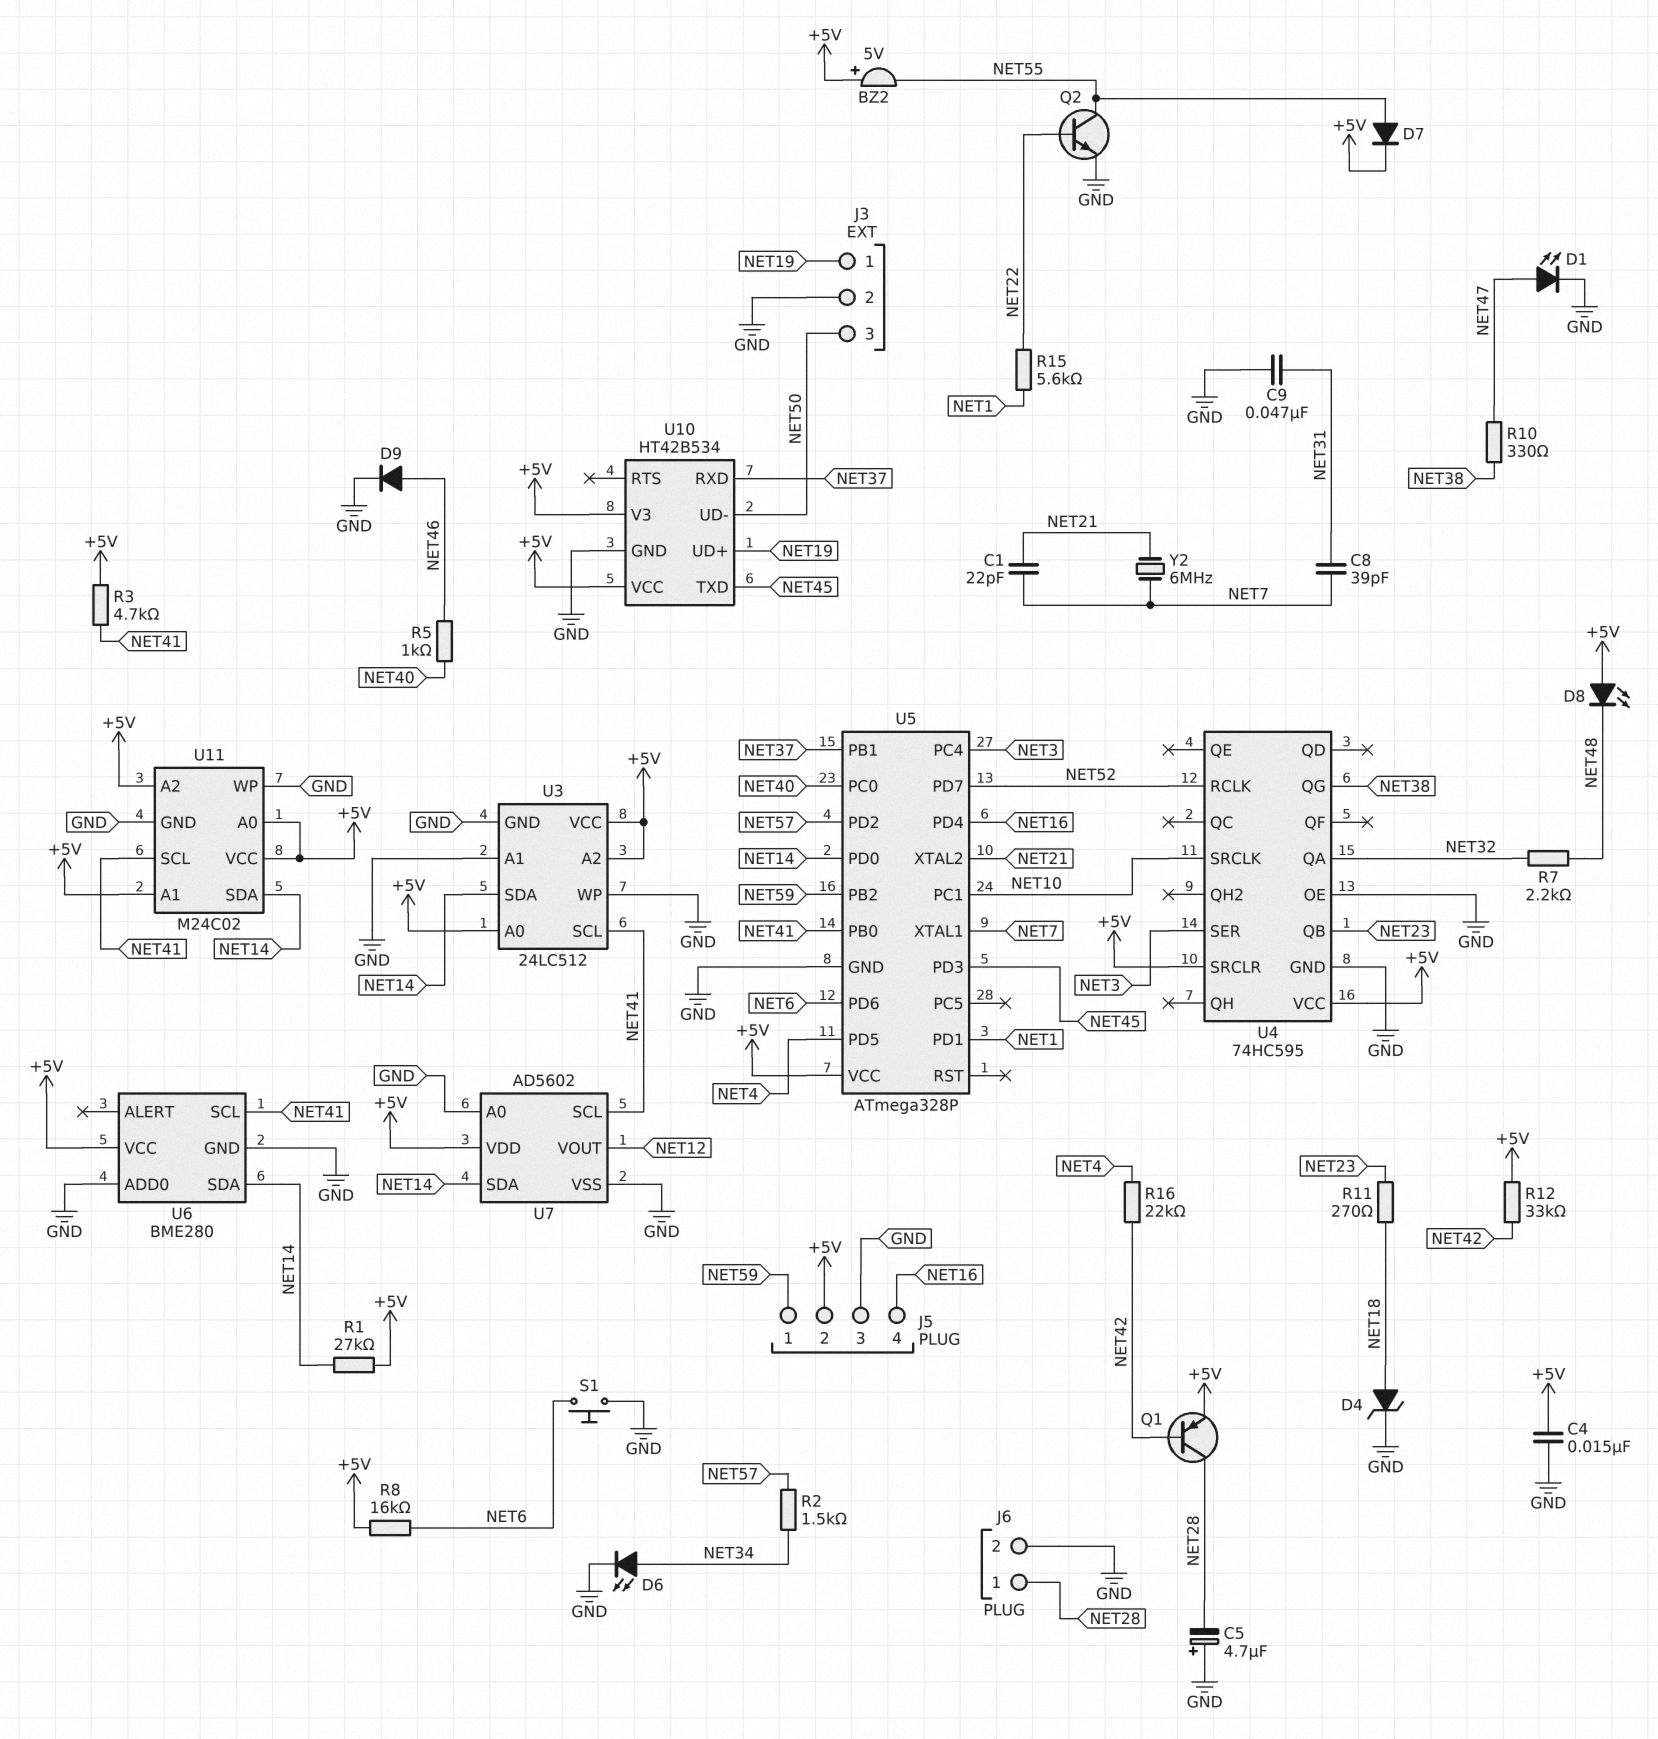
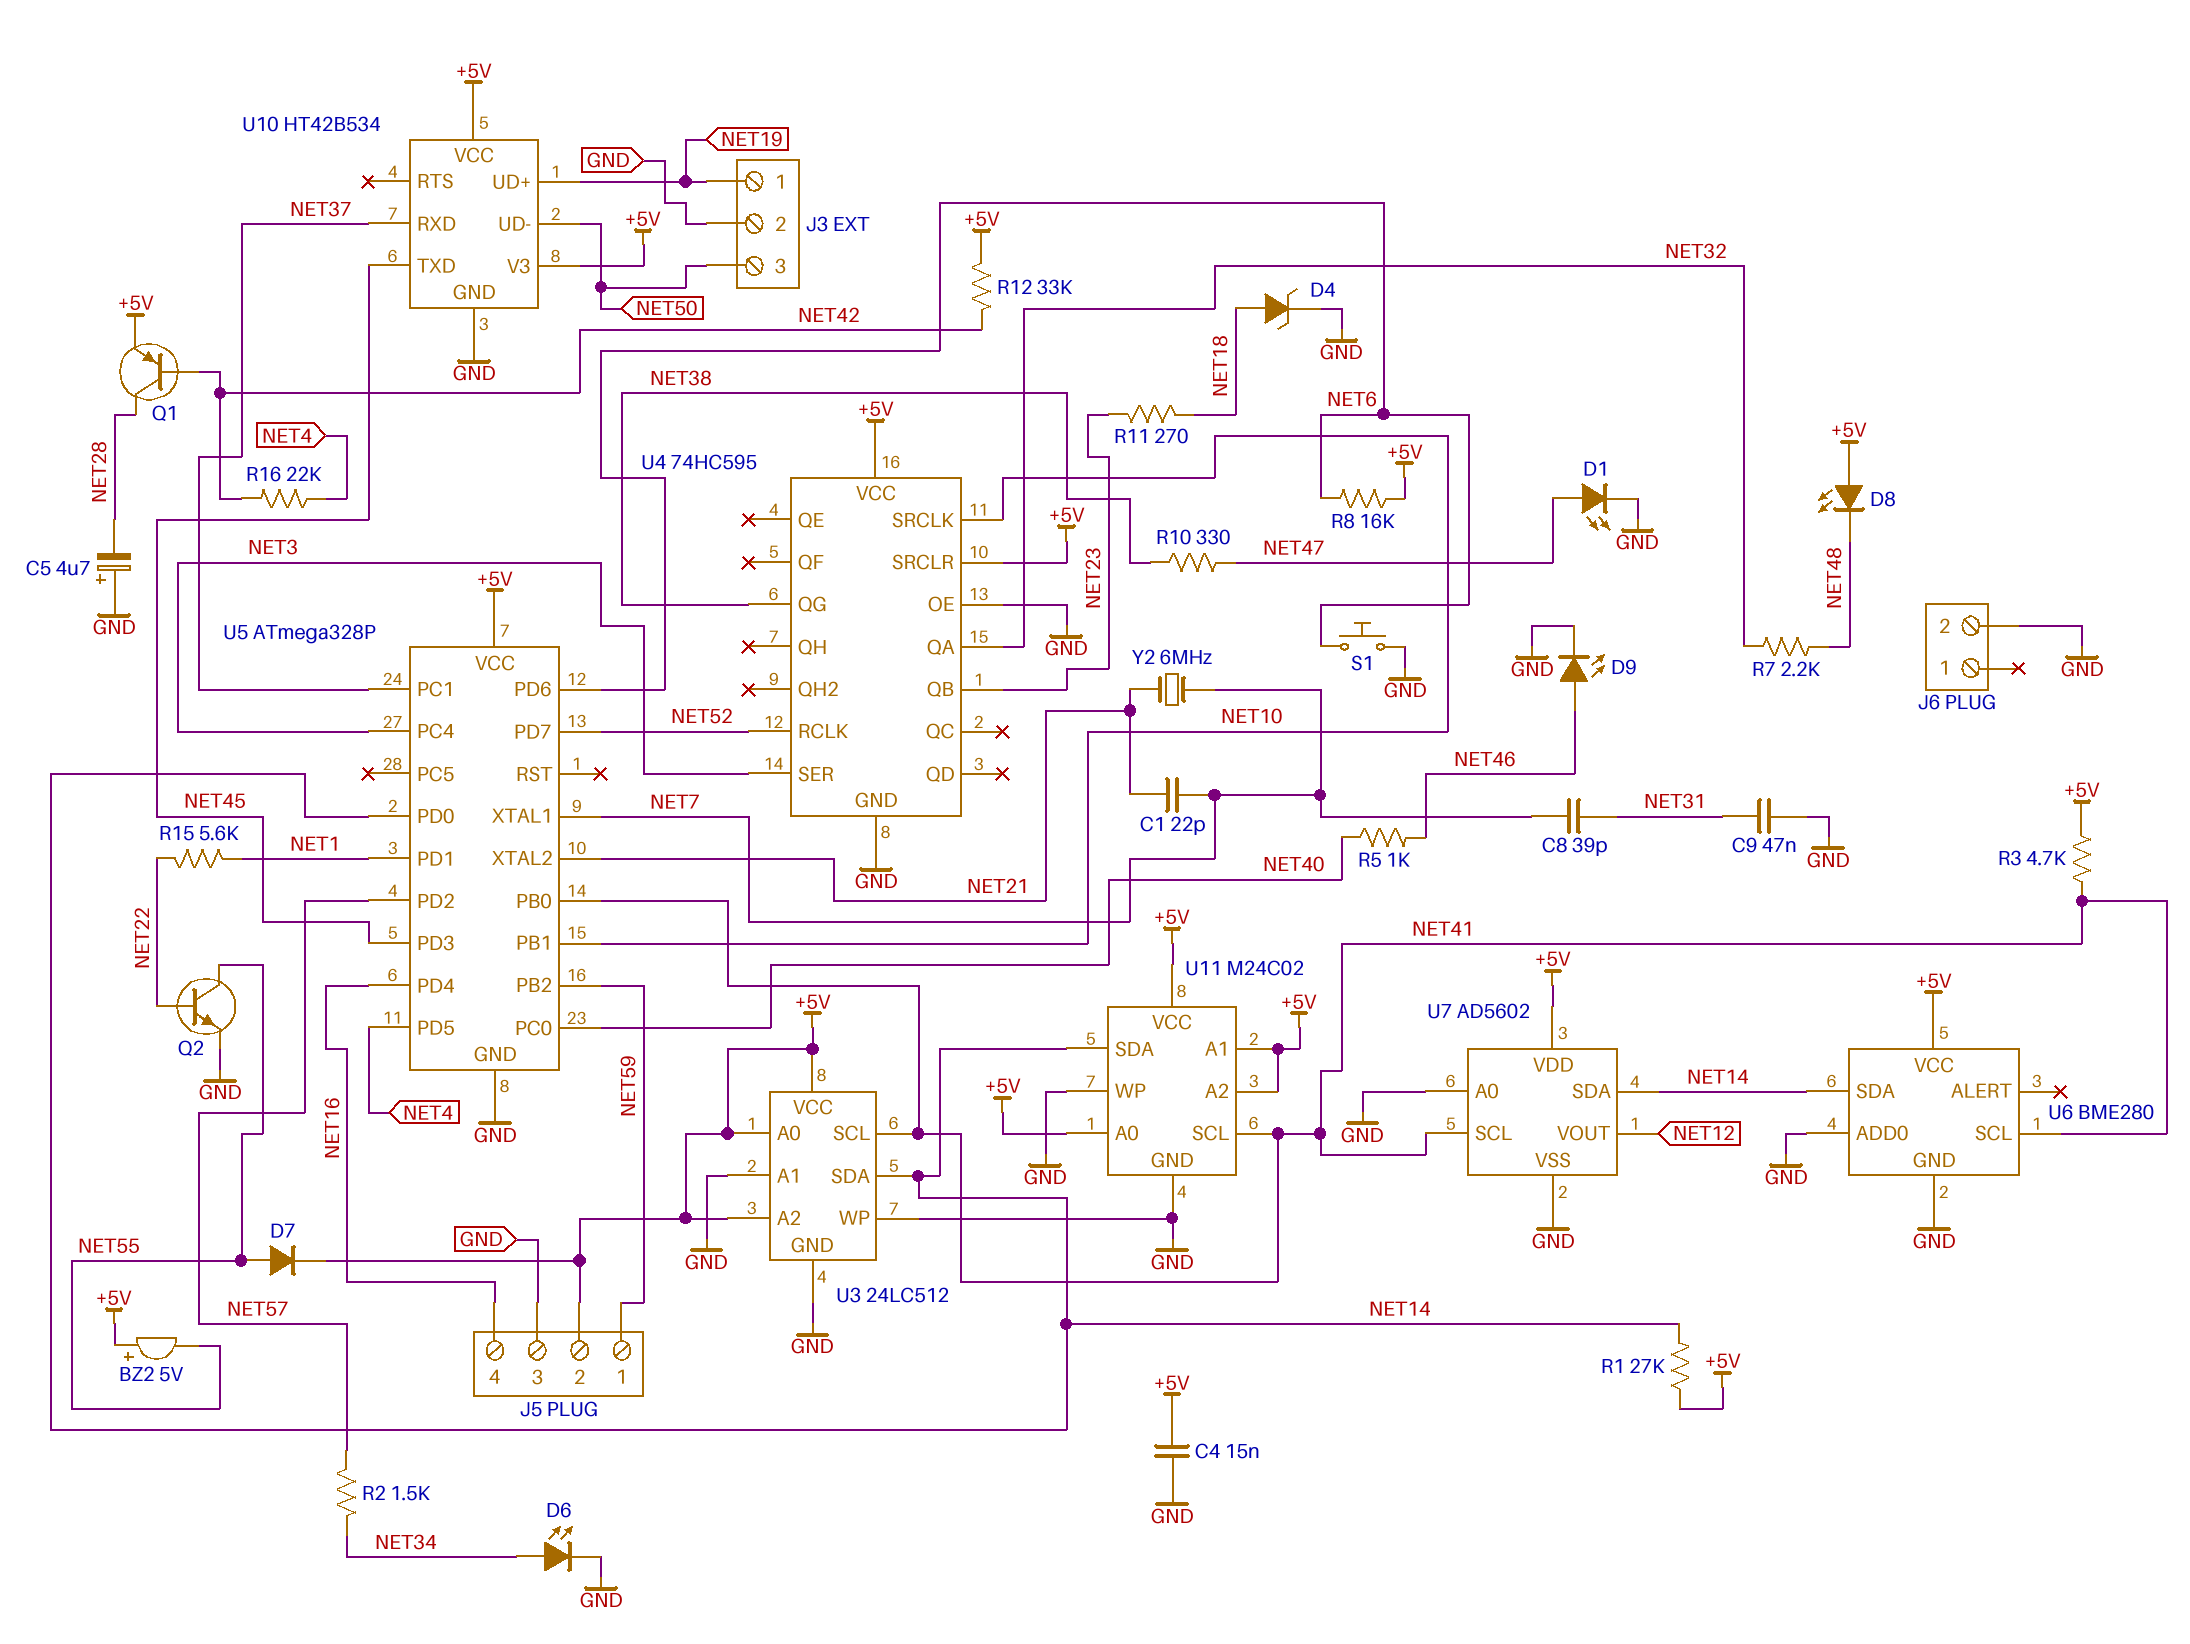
D9: diode (A NET46, K GND) -> LED (A NET46, K GND)
J6 pin 1: NET28 -> none
U5 pin PB1: NET37 -> NET10
U5 pin PC1: NET10 -> NET37

